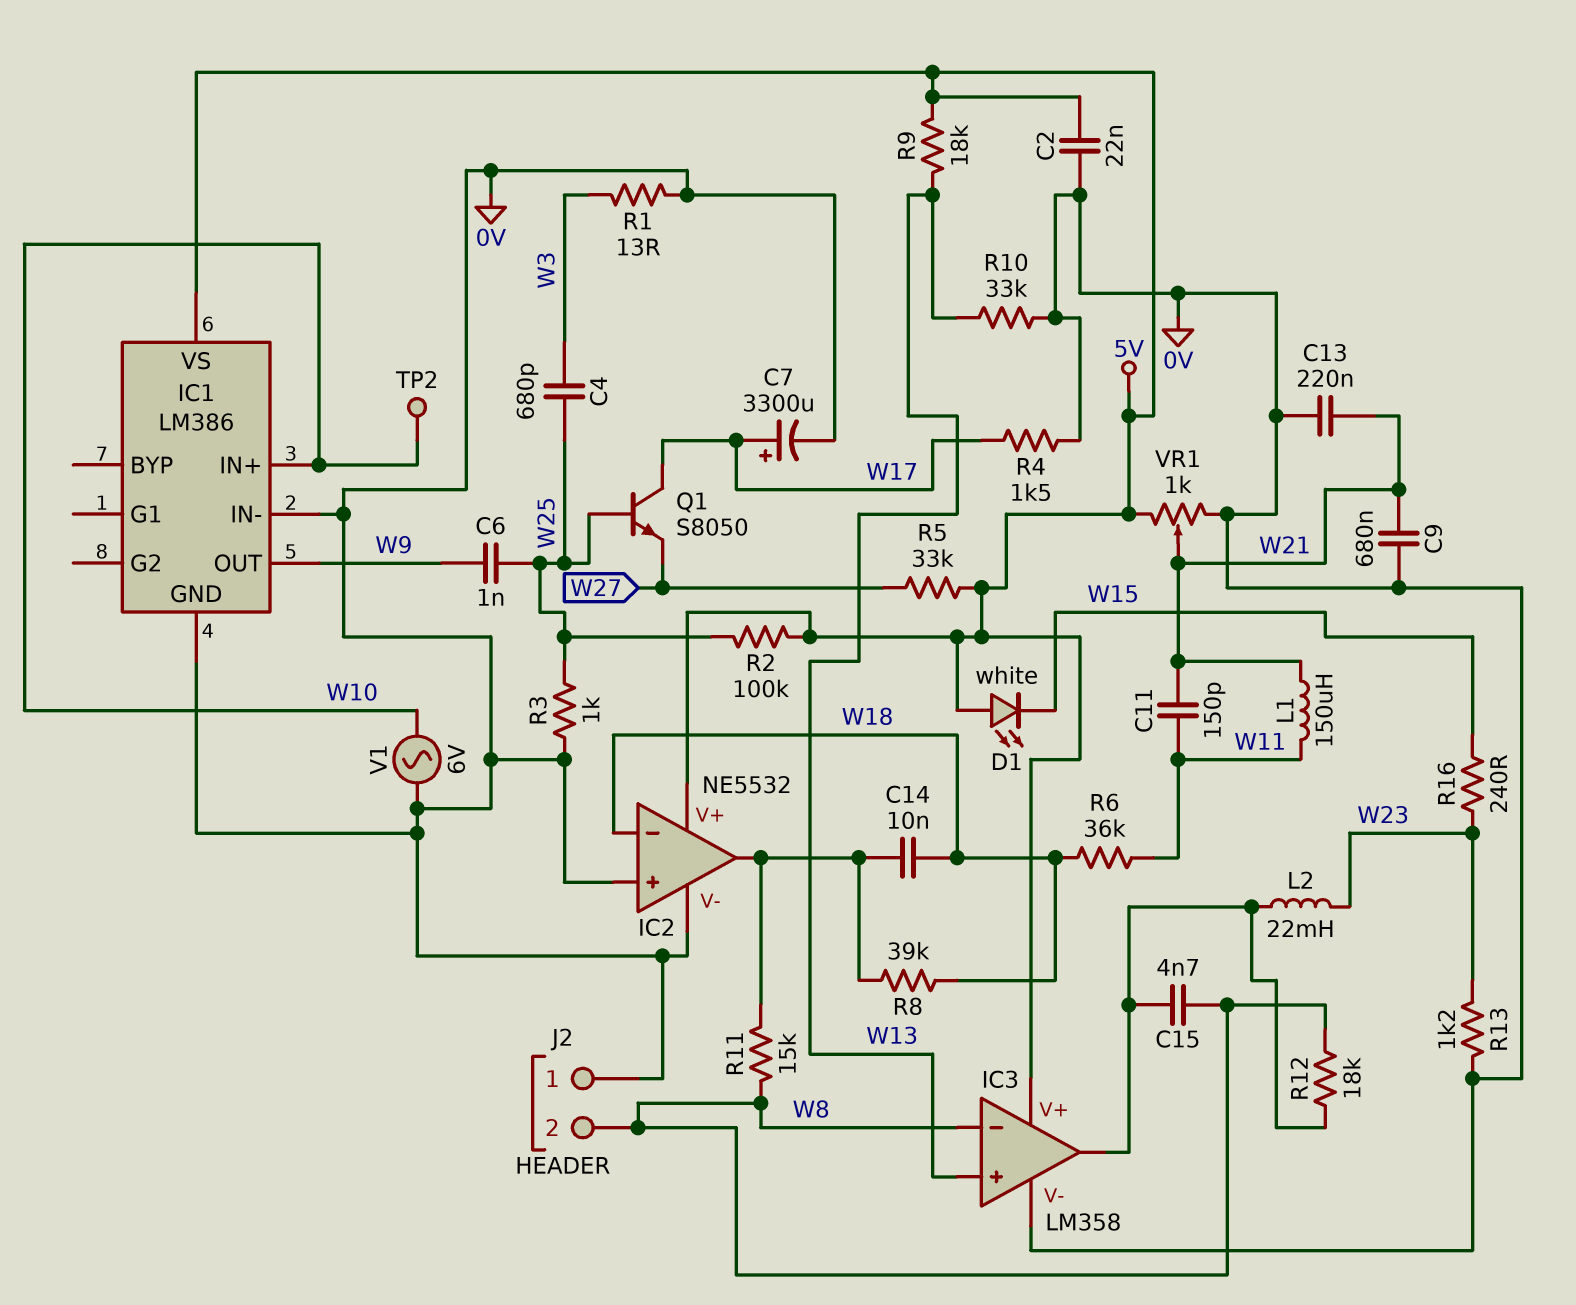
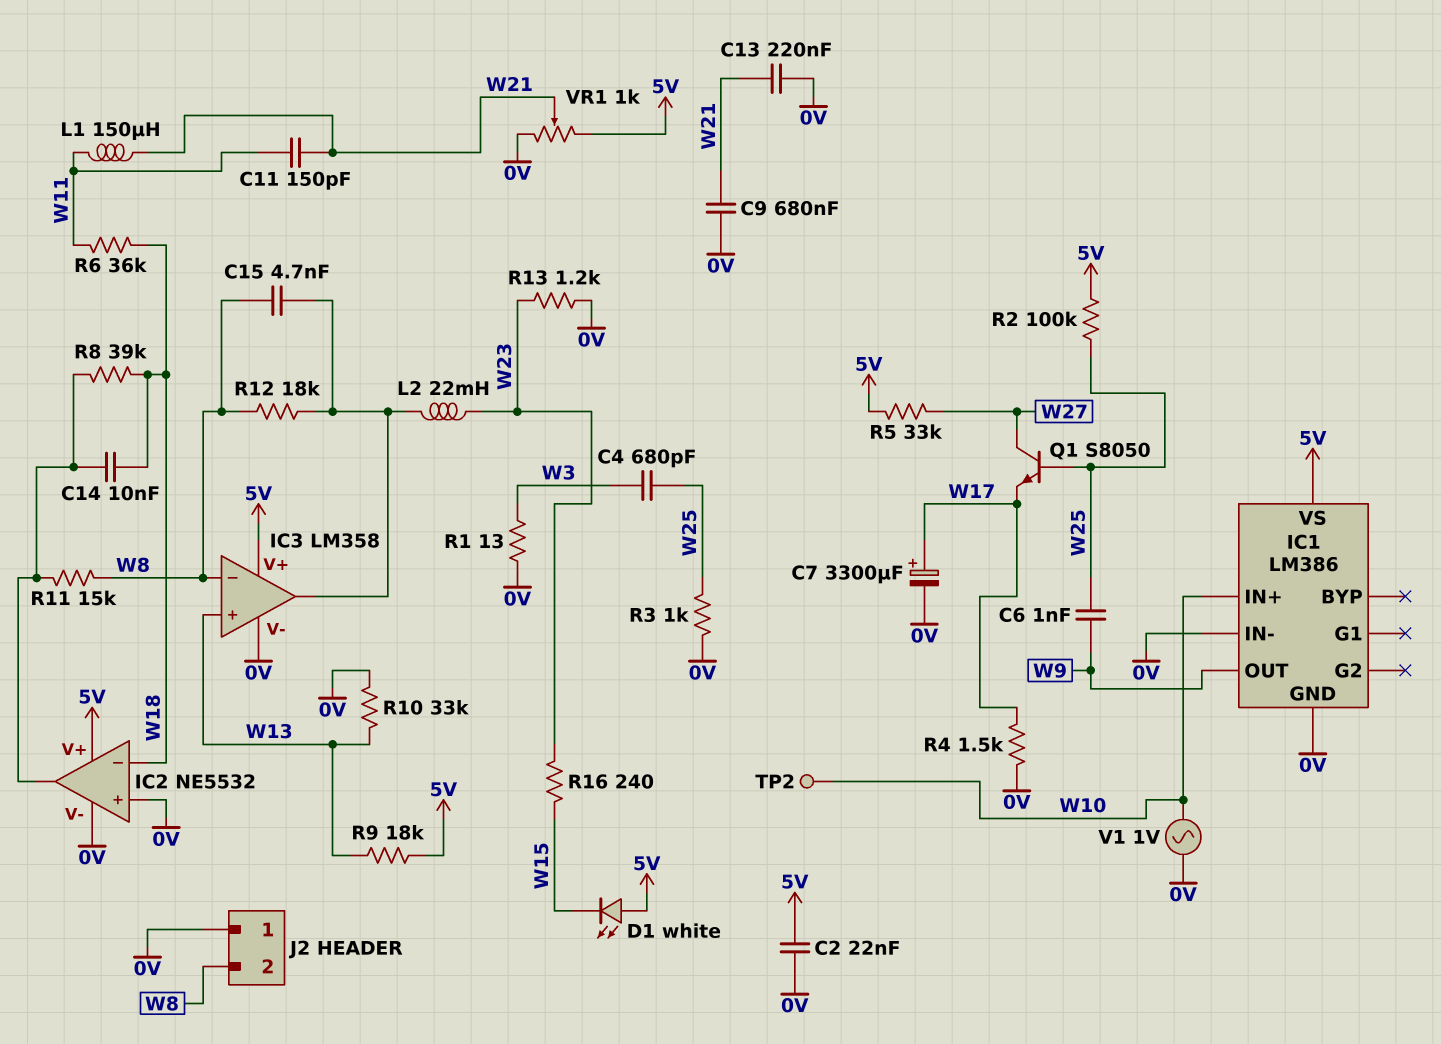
Q1: NPN S8050 (B W25, C W17, E W27) -> NPN S8050 (B W25, C W27, E W17)
V1: AC 6V (0V, W10) -> AC 1V (0V, W10)

